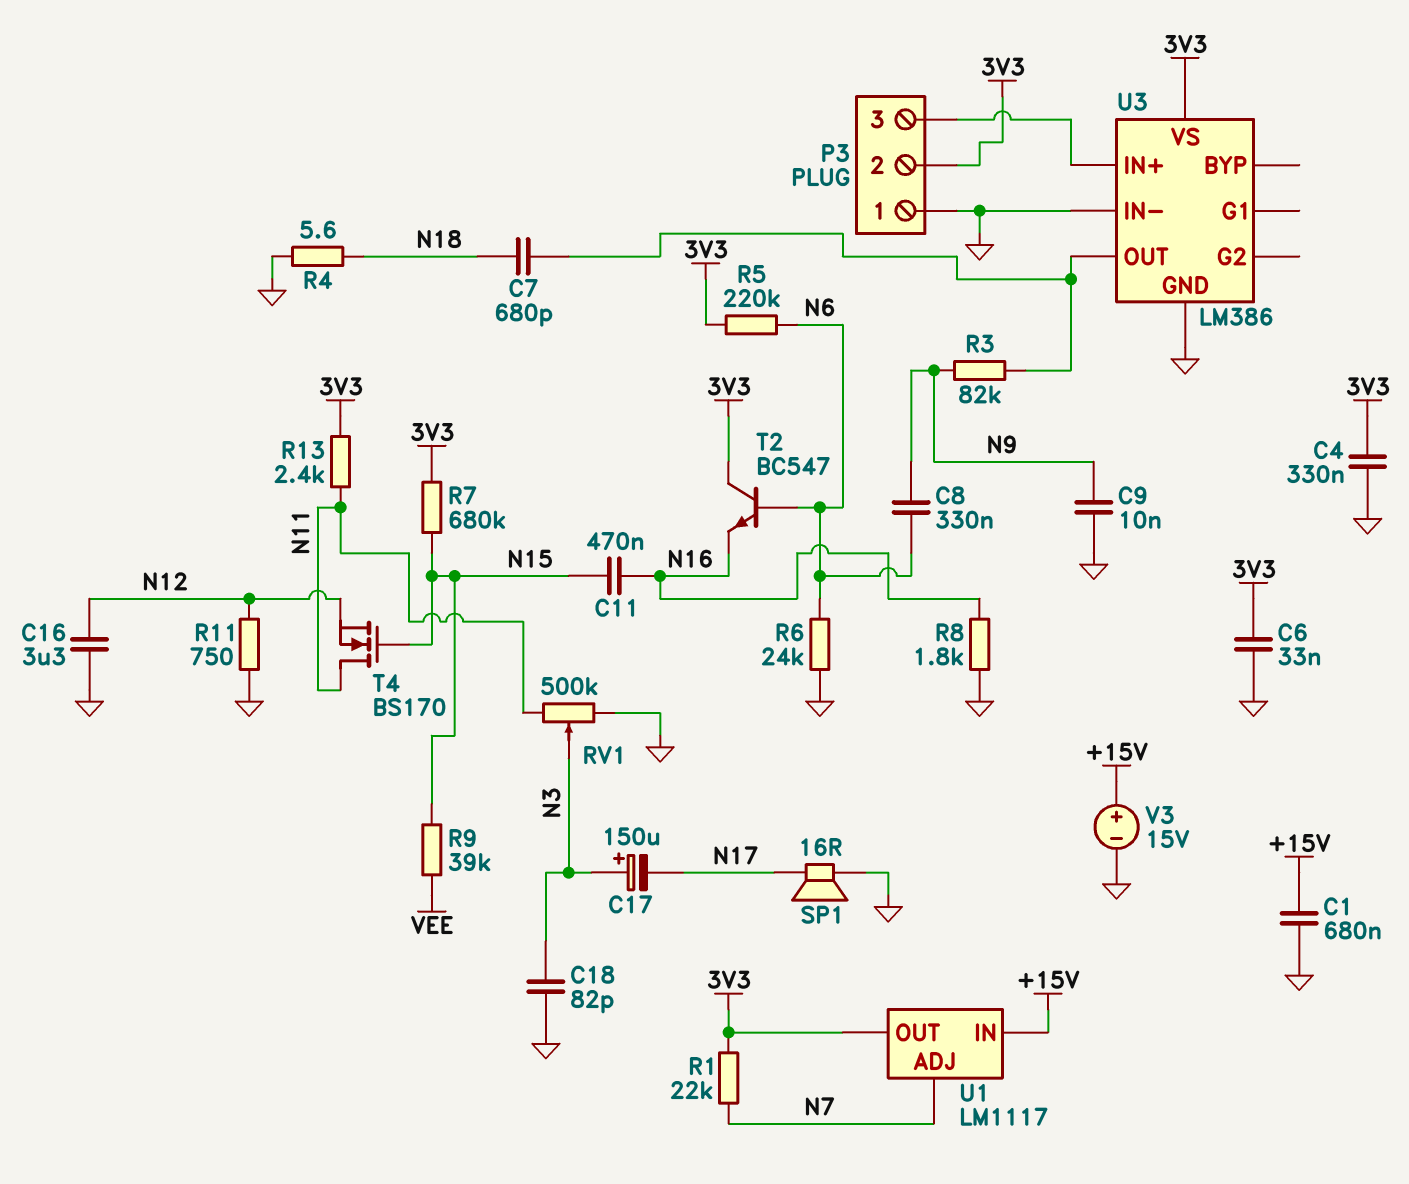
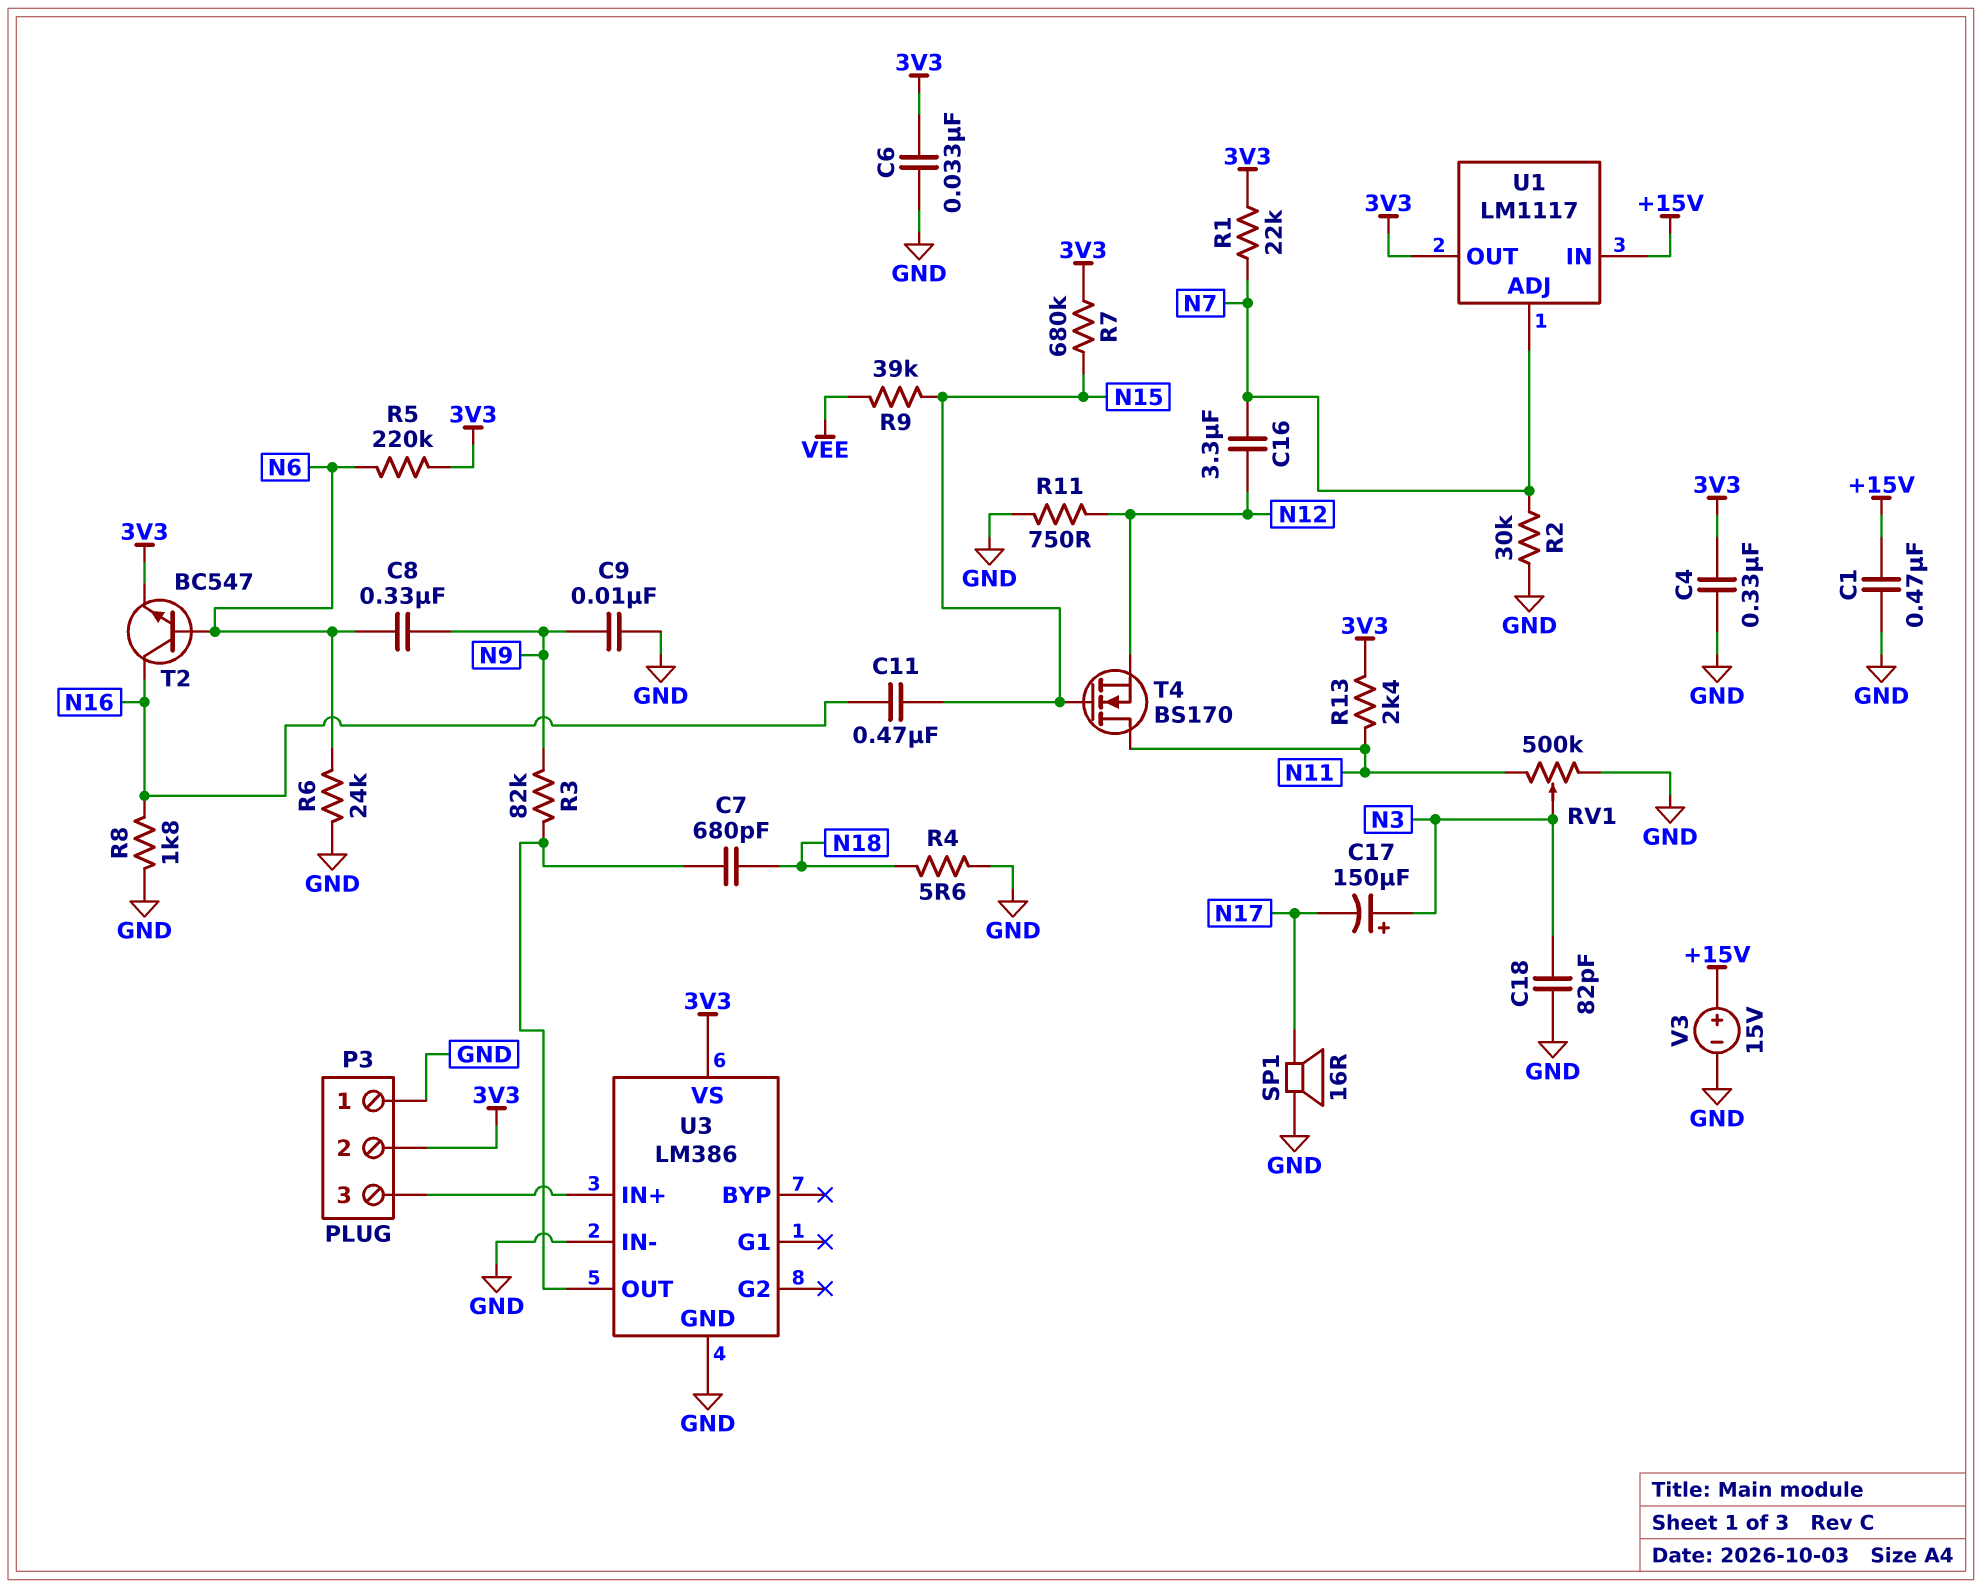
C1: 680nF (+15V, GND) -> 470nF (+15V, GND)
C16: 3.3uF (GND, N12) -> 3.3uF (N7, N12)
R2: none -> 30k (GND, N7)
T2: NPN BC547 (B N6, C 3V3, E N16) -> NPN BC547 (B N6, C N16, E 3V3)

